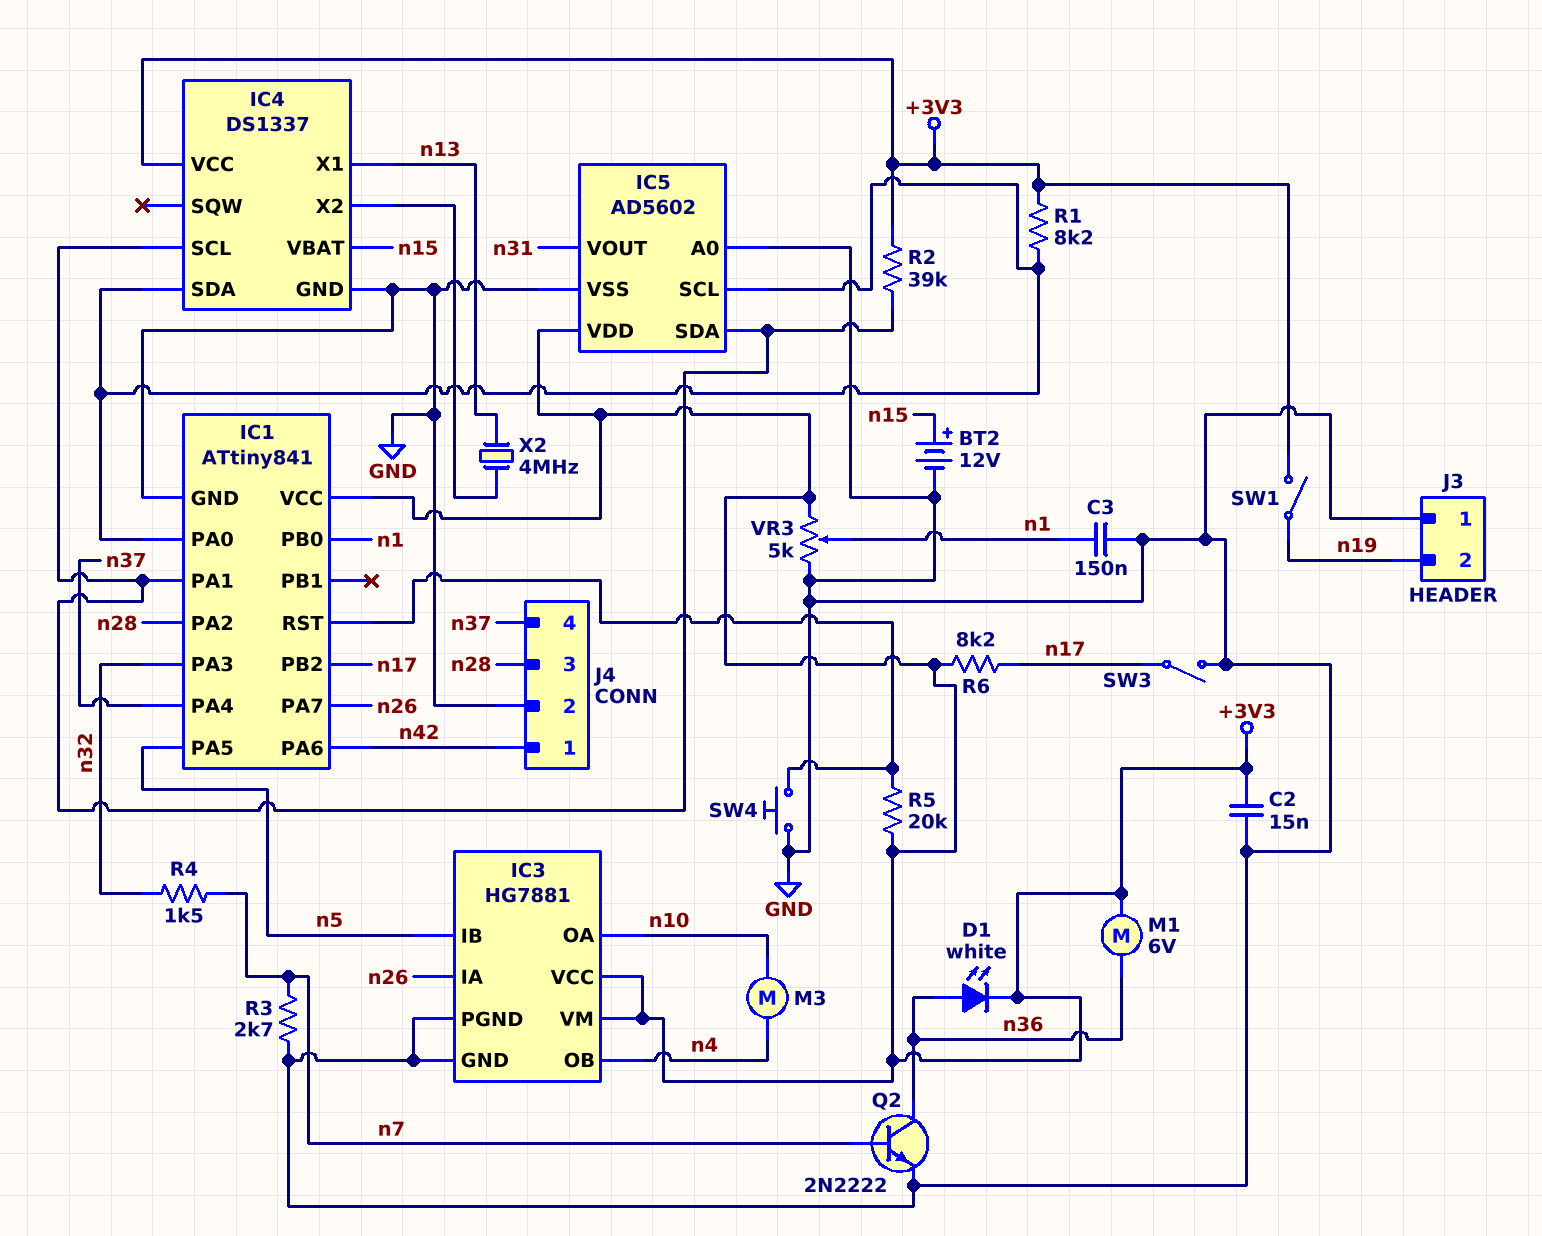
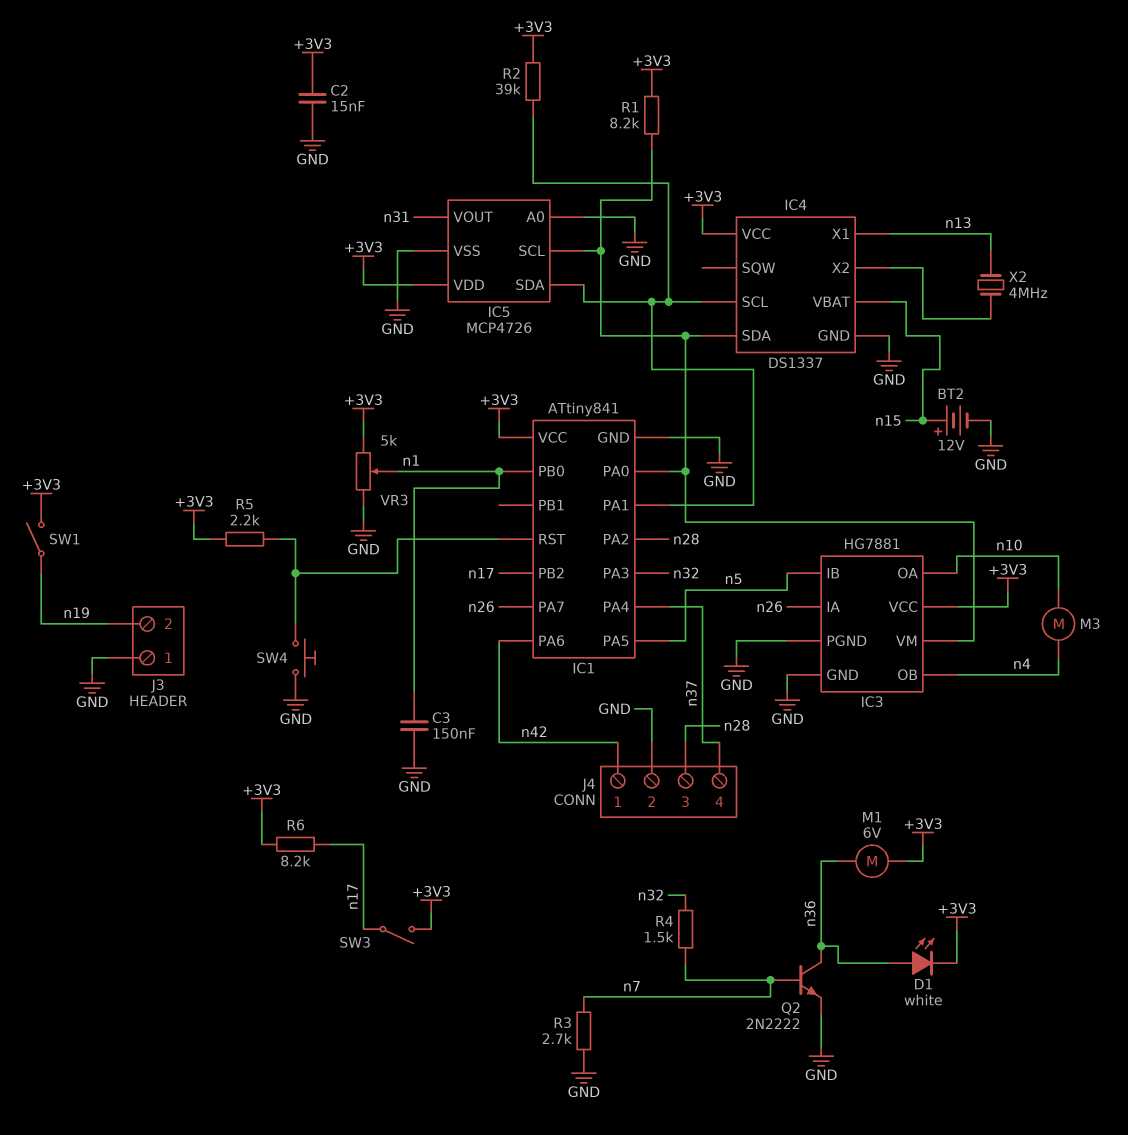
IC3 pin VM: +3V3 -> IC1/PA0
IC5: AD5602 -> MCP4726
R5: 20k (+3V3, IC1/RST) -> 2.2k (+3V3, IC1/RST)
SW3: switch (GND, n17) -> switch (+3V3, n17)

